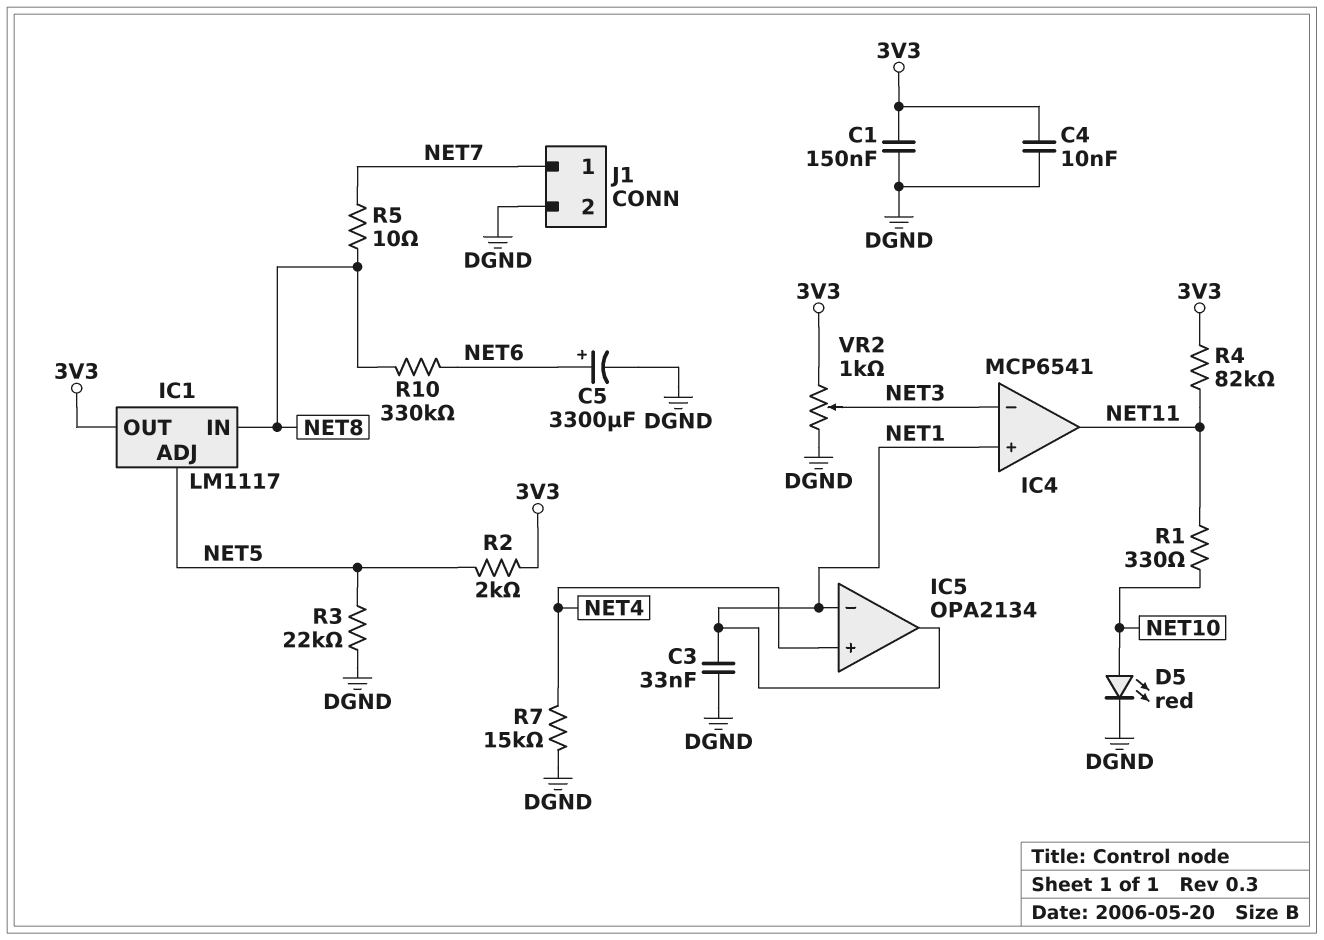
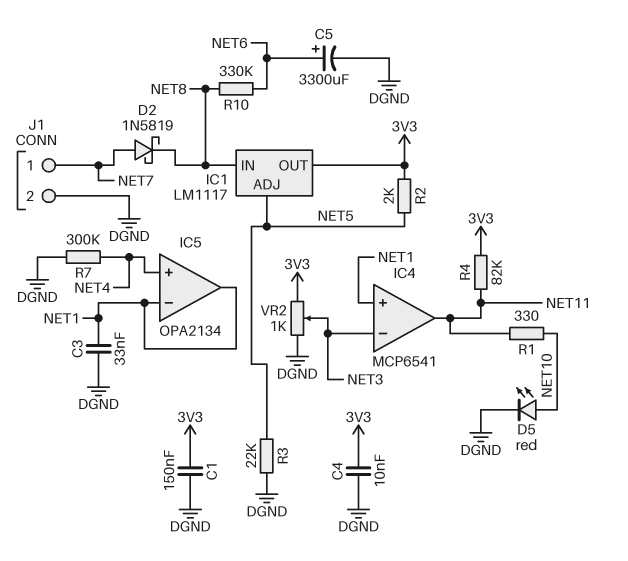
D2: none -> schottky 1N5819 (A NET7, K NET8)
R5: 10 (NET7, NET8) -> none
R7: 15k (DGND, NET4) -> 300k (DGND, NET4)

